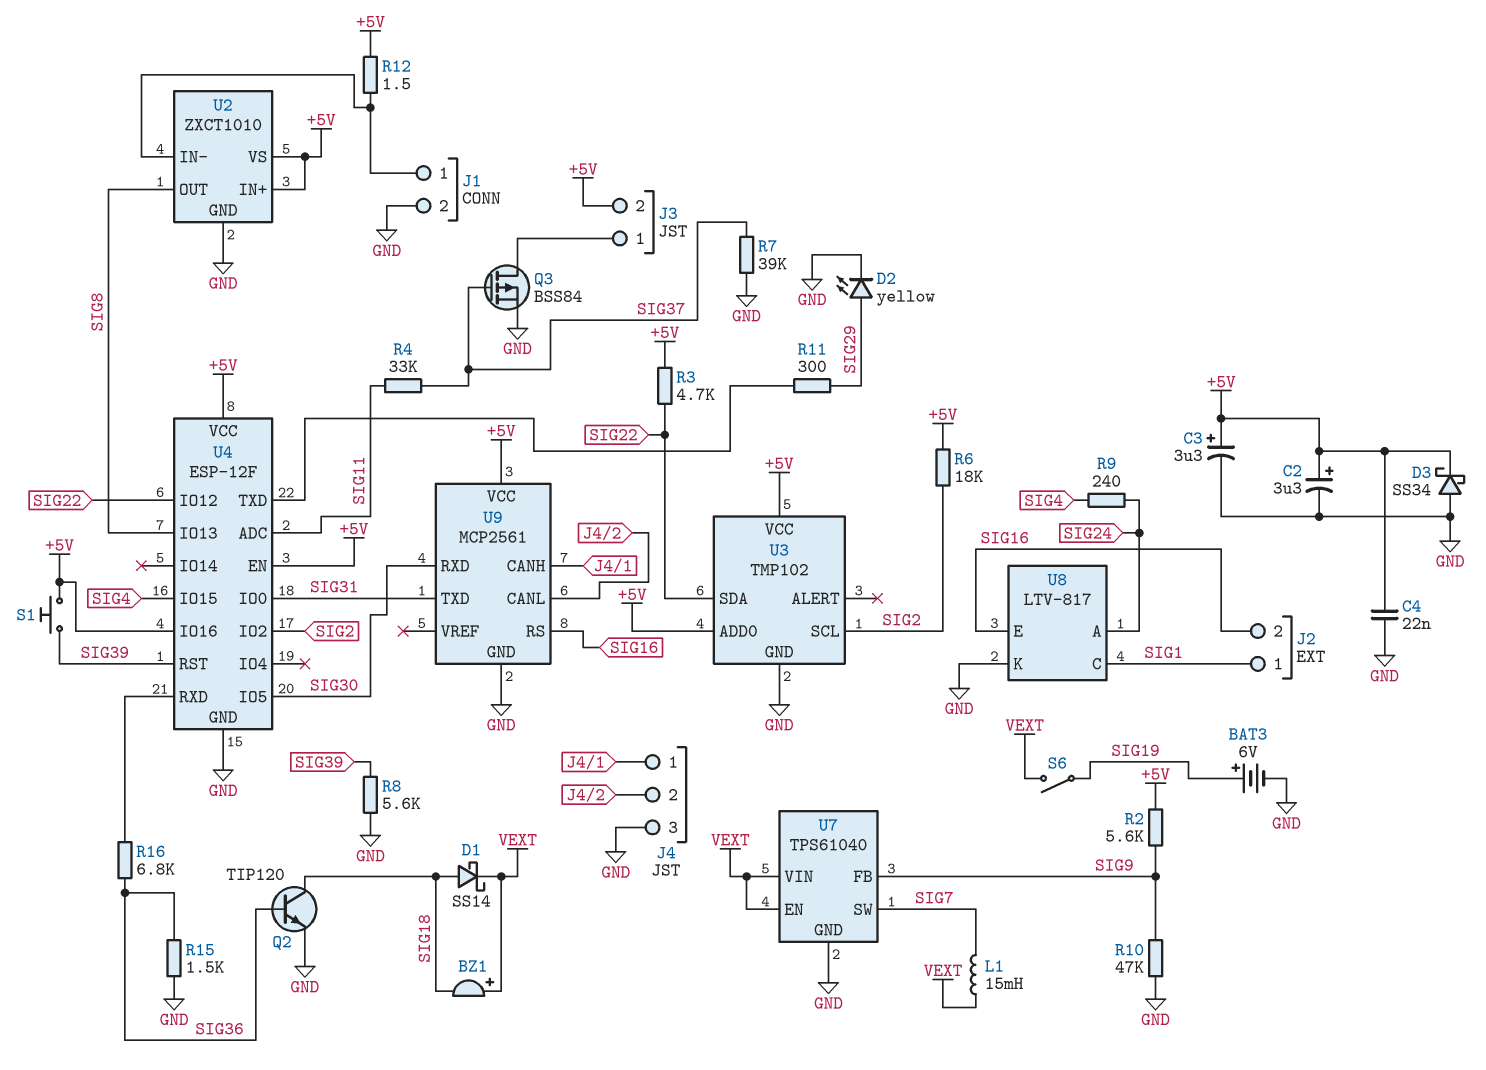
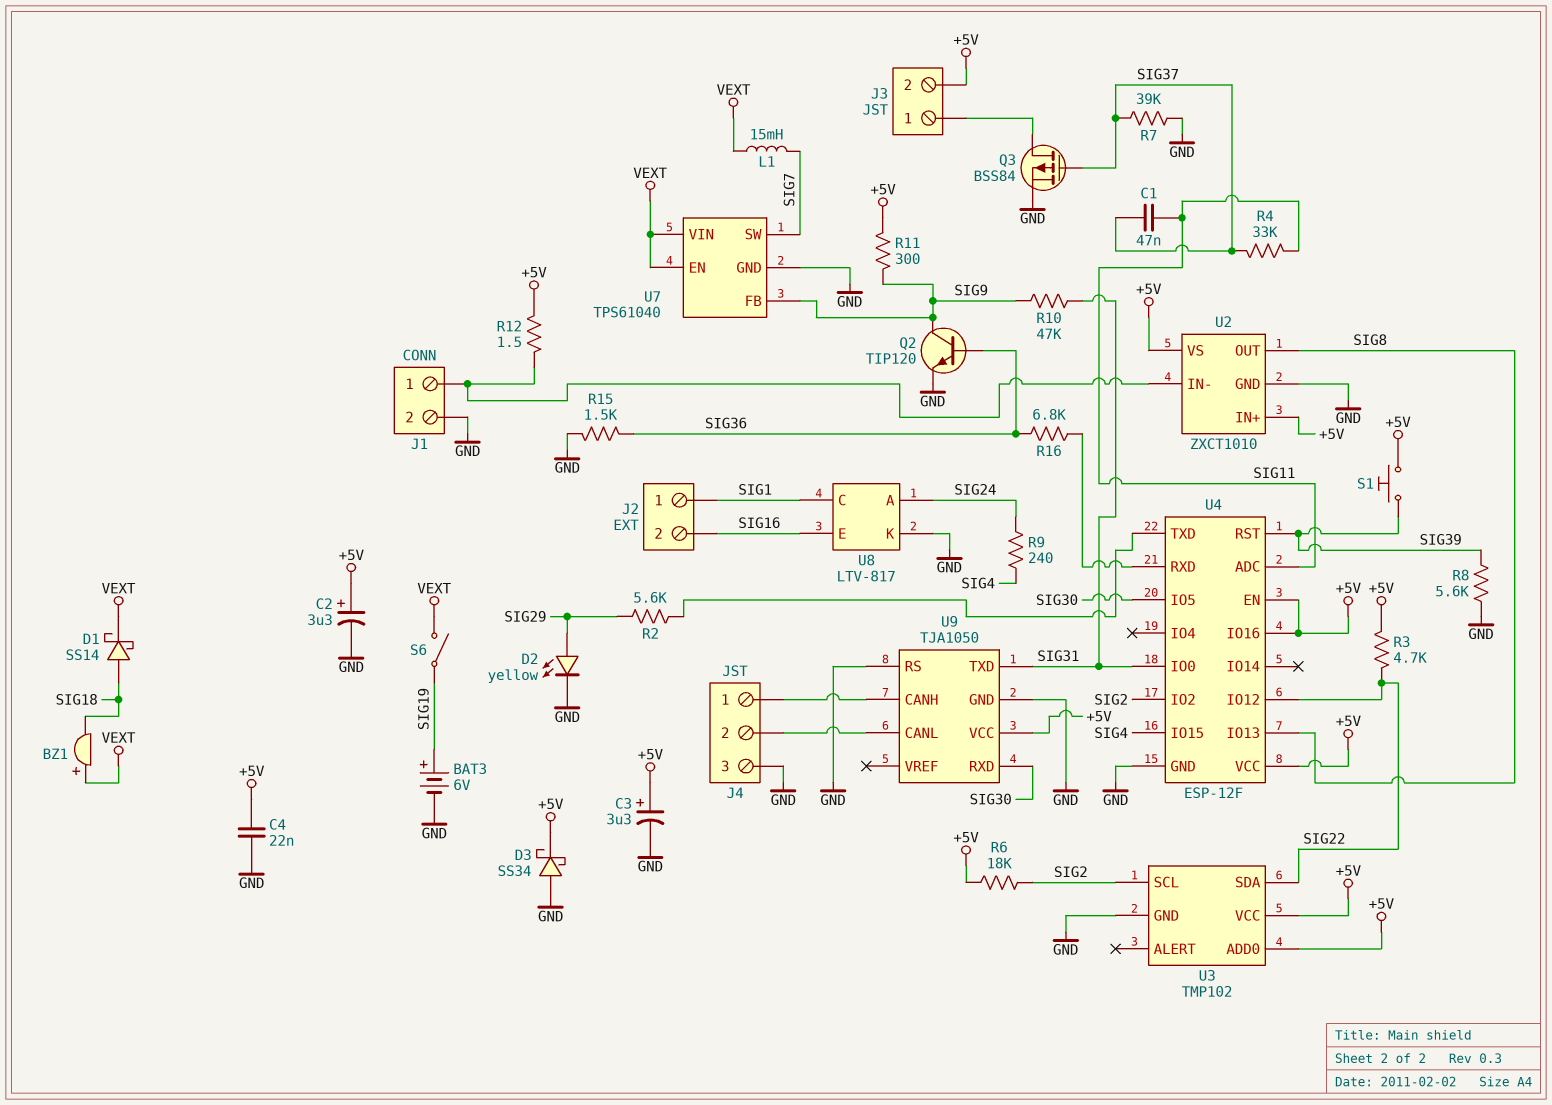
C1: none -> 47nF (SIG11, SIG37)
Q2: NPN TIP120 (B SIG36, C SIG18, E GND) -> NPN TIP120 (B SIG36, C SIG9, E GND)
R2: 5.6k (+5V, SIG9) -> 5.6k (SIG29, U4/TXD)
R10: 47k (GND, SIG9) -> 47k (SIG9, SIG31)
R11: 300 (SIG29, U4/TXD) -> 300 (+5V, SIG9)
U9: MCP2561 -> TJA1050
U9 pin RS: SIG16 -> GND

